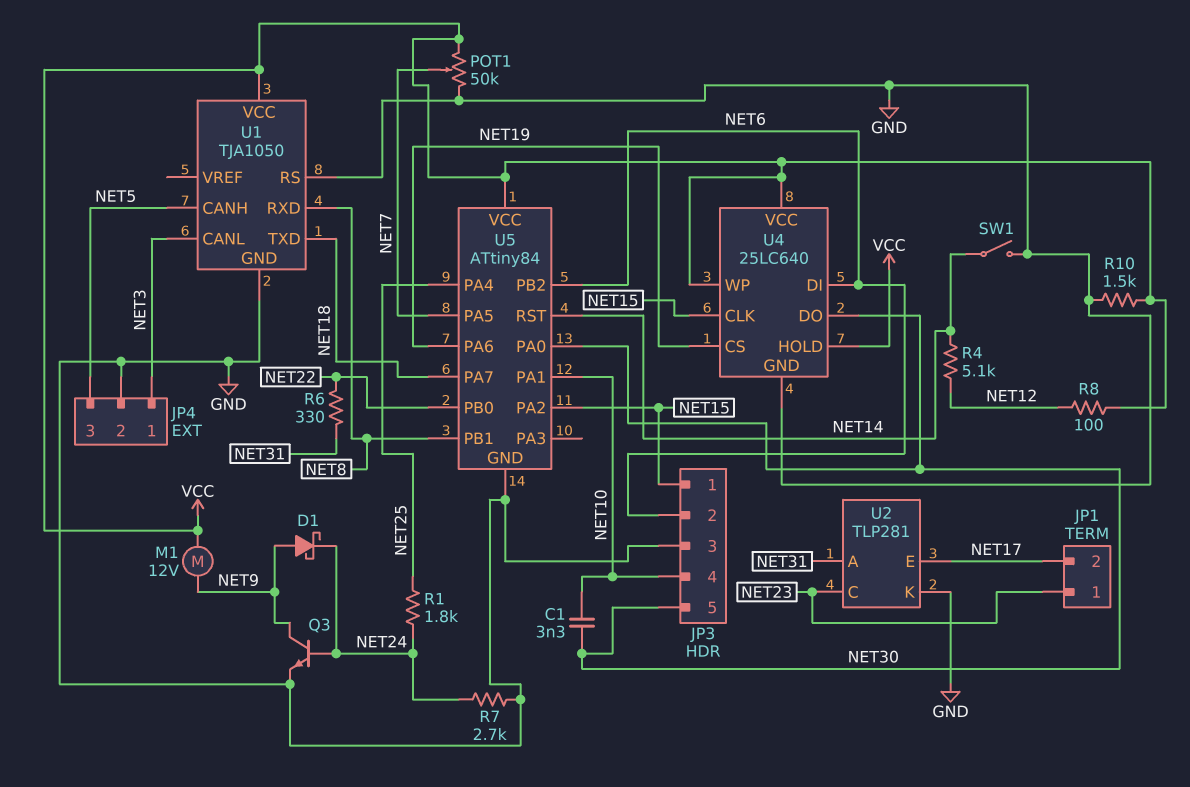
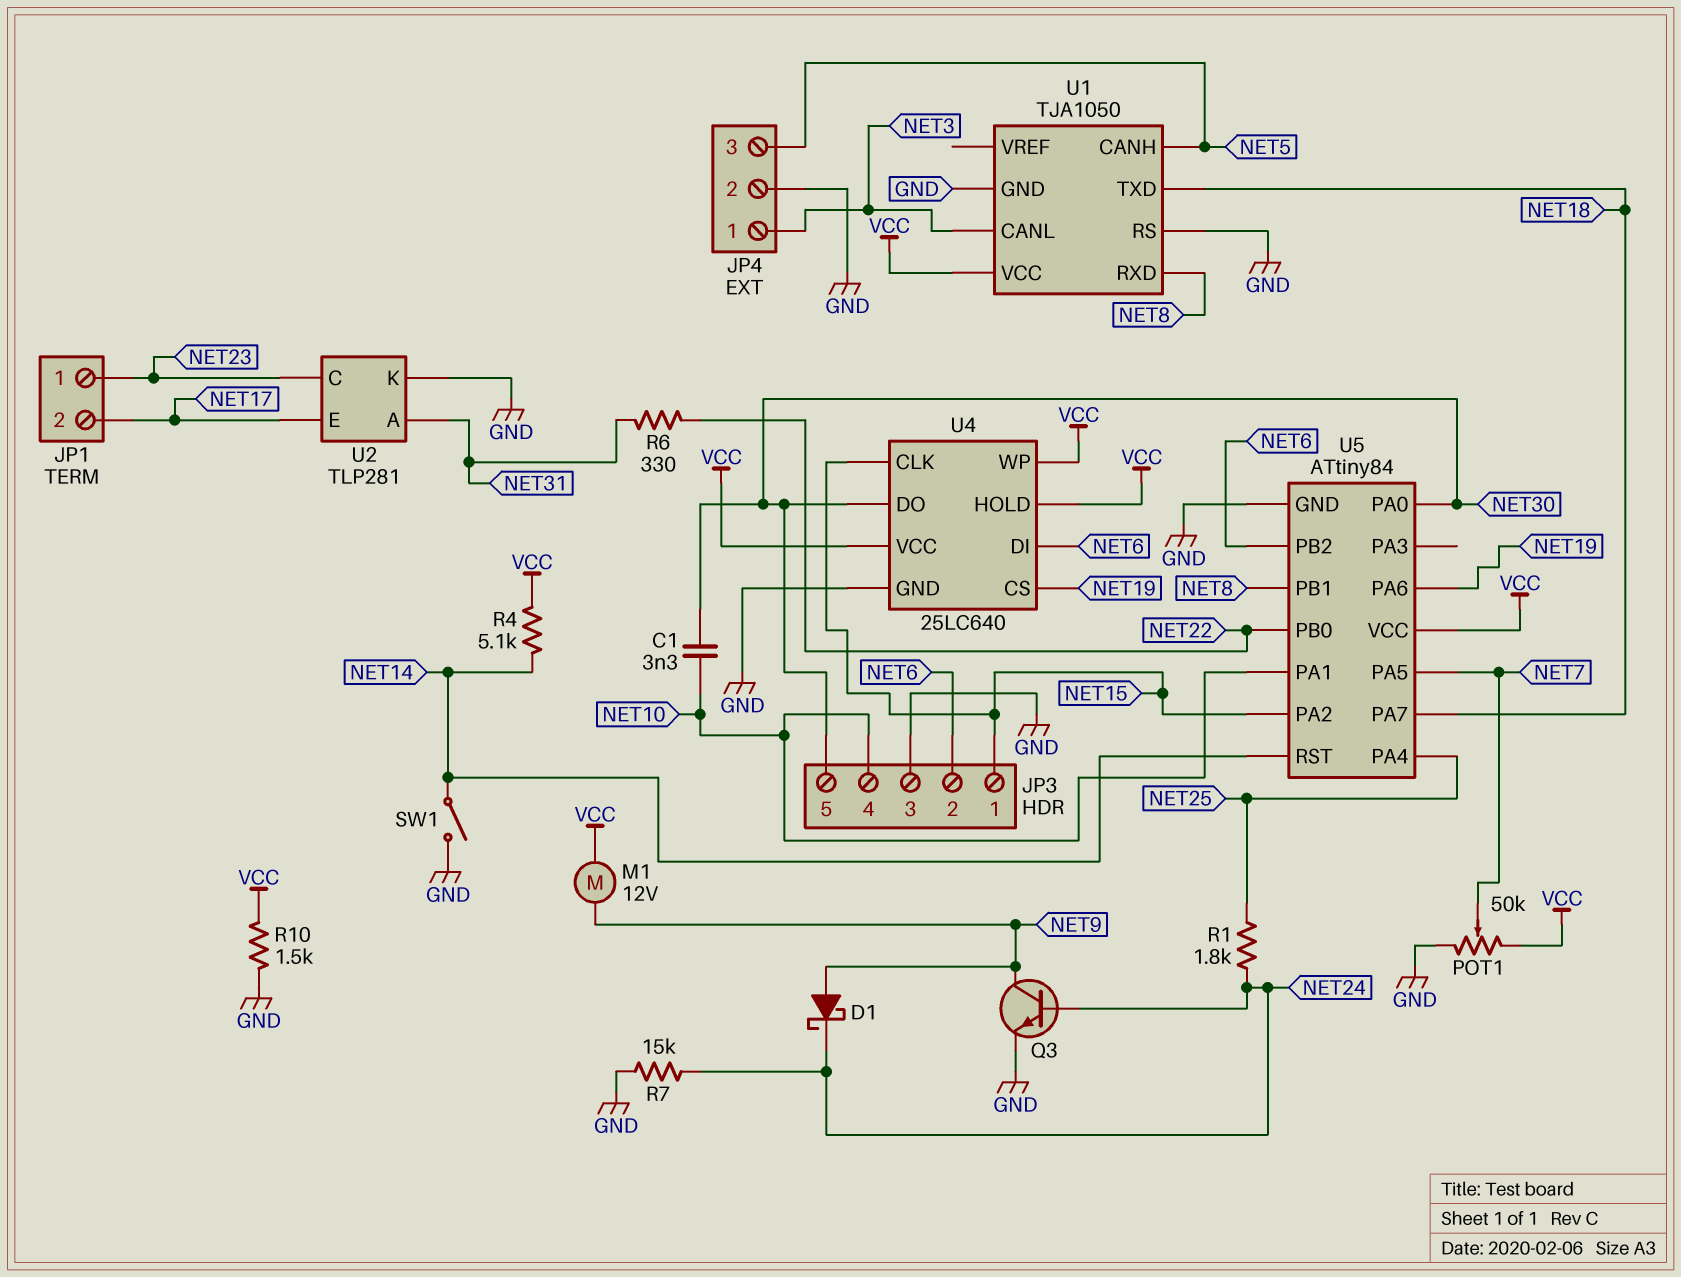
R4: 5.1k (NET12, NET14) -> 5.1k (NET14, VCC)
R7: 2.7k (GND, NET24) -> 15k (GND, NET24)
R8: 100 (NET12, VCC) -> none

